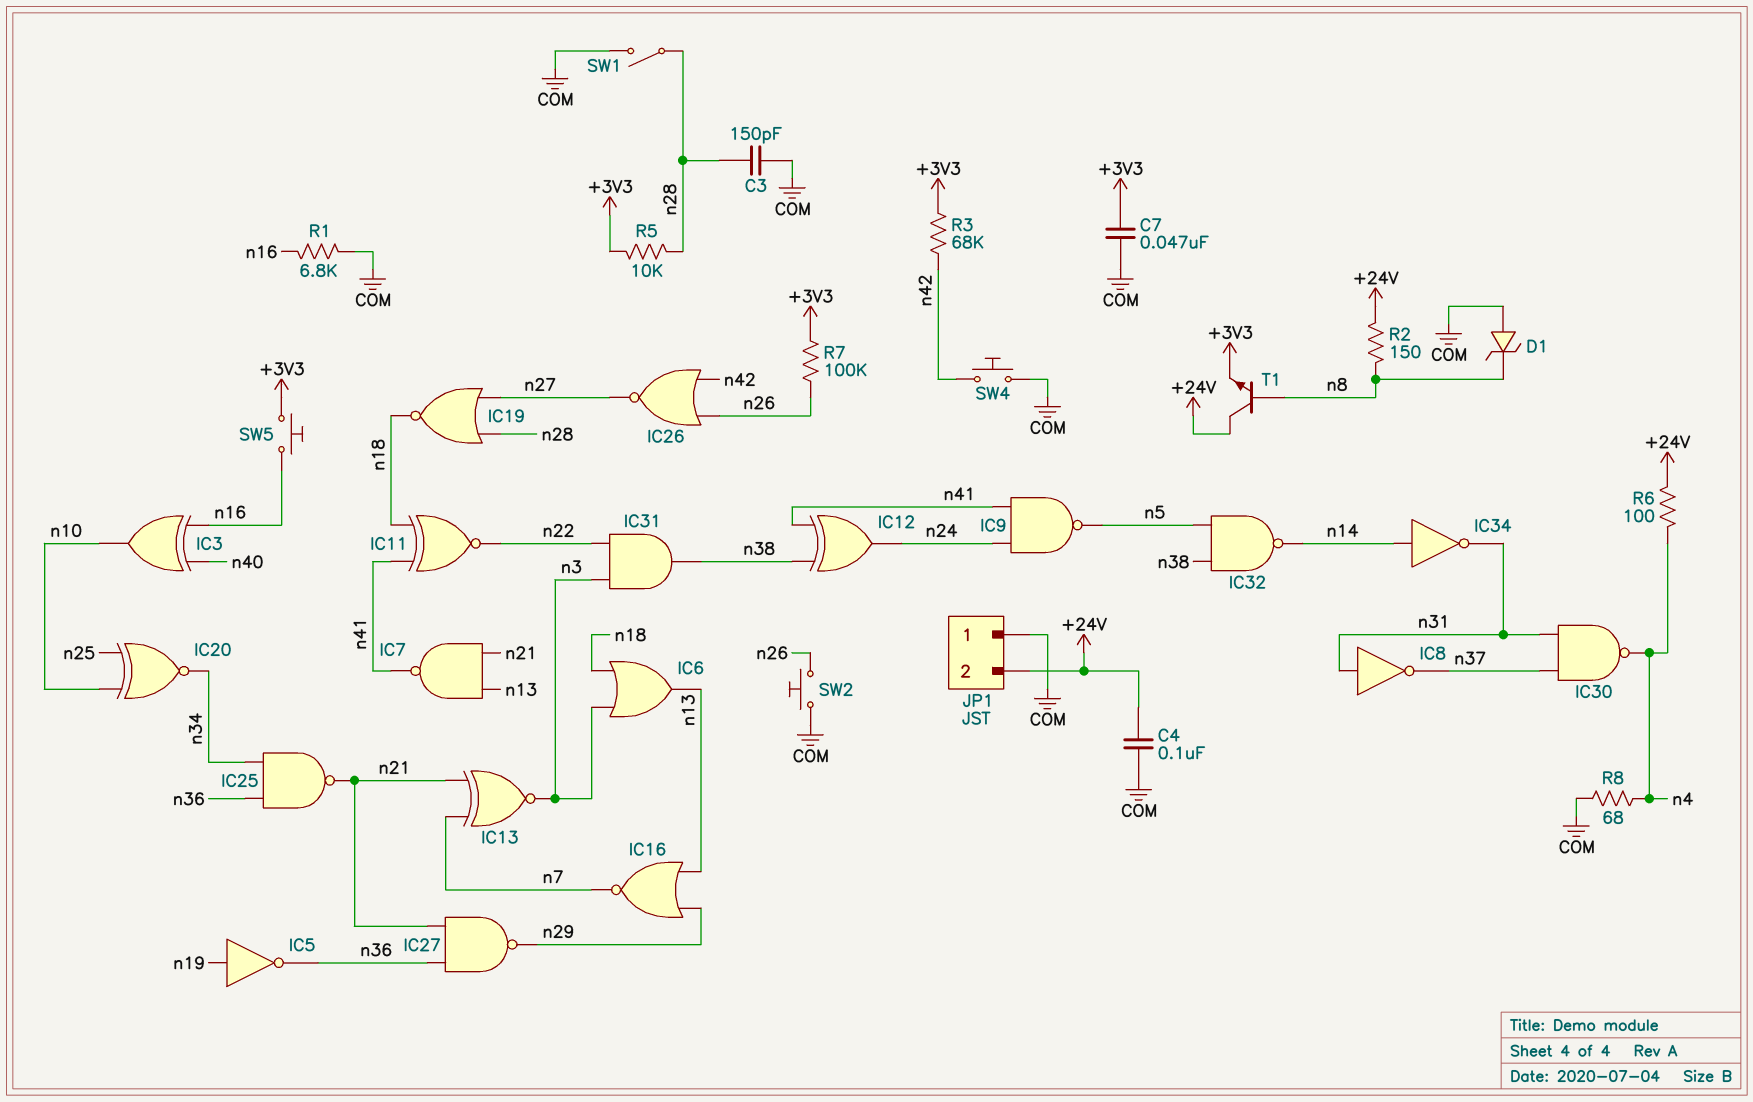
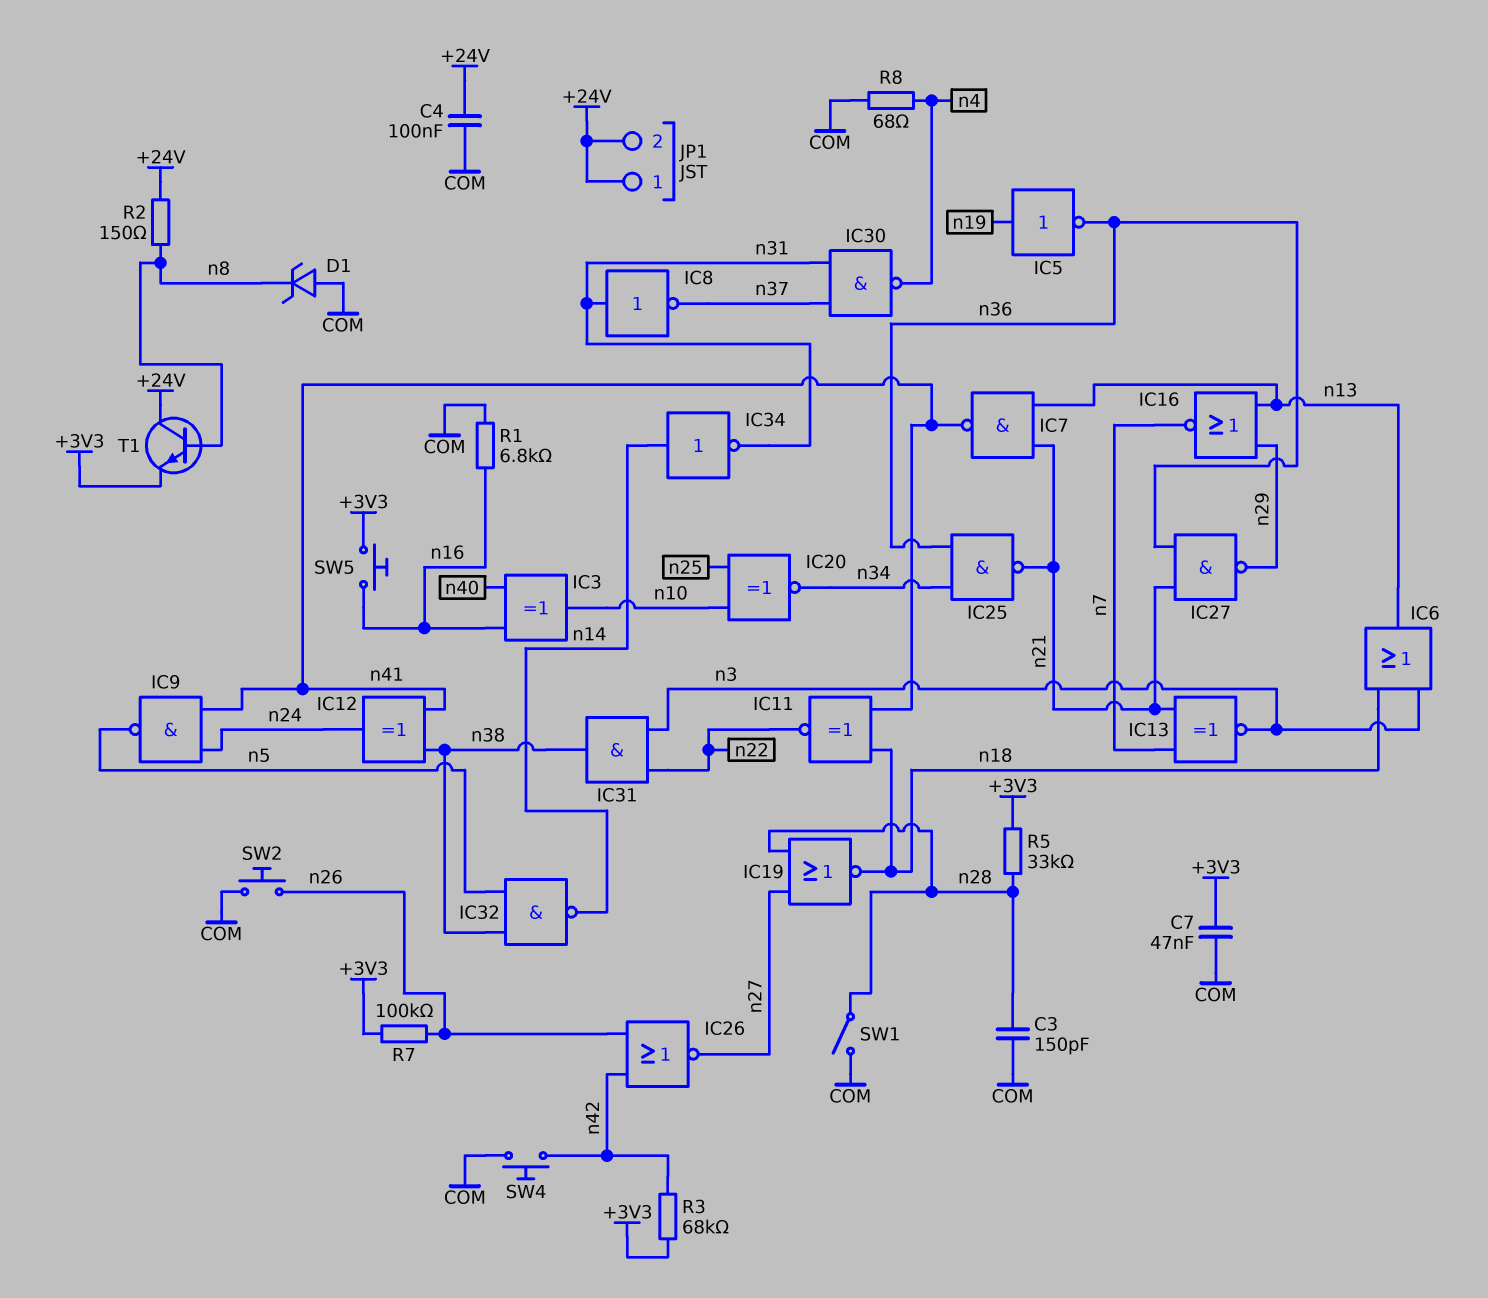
JP1 pin 1: COM -> +24V
R5: 10k (+3V3, n28) -> 33k (+3V3, n28)
R6: 100 (+24V, n4) -> none

